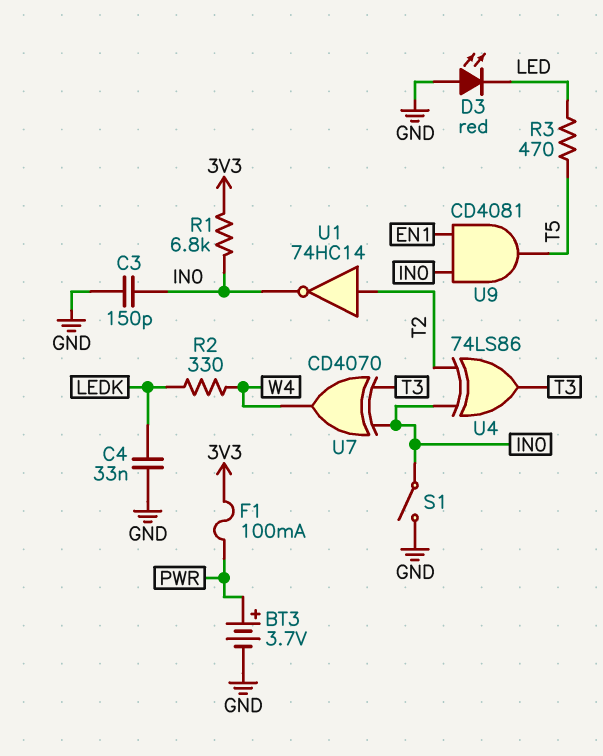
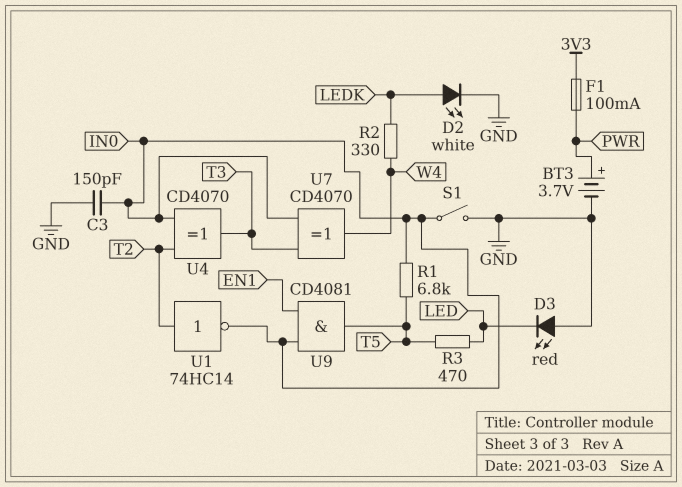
C4: 33nF (GND, LEDK) -> none
D2: none -> LED white (A LEDK, K GND)
R1: 6.8k (3V3, IN0) -> 6.8k (IN0, T5)
U4: XOR 74LS86 (in IN0, in T2, out T3) -> XOR CD4070 (in IN0, in T2, out T3)

